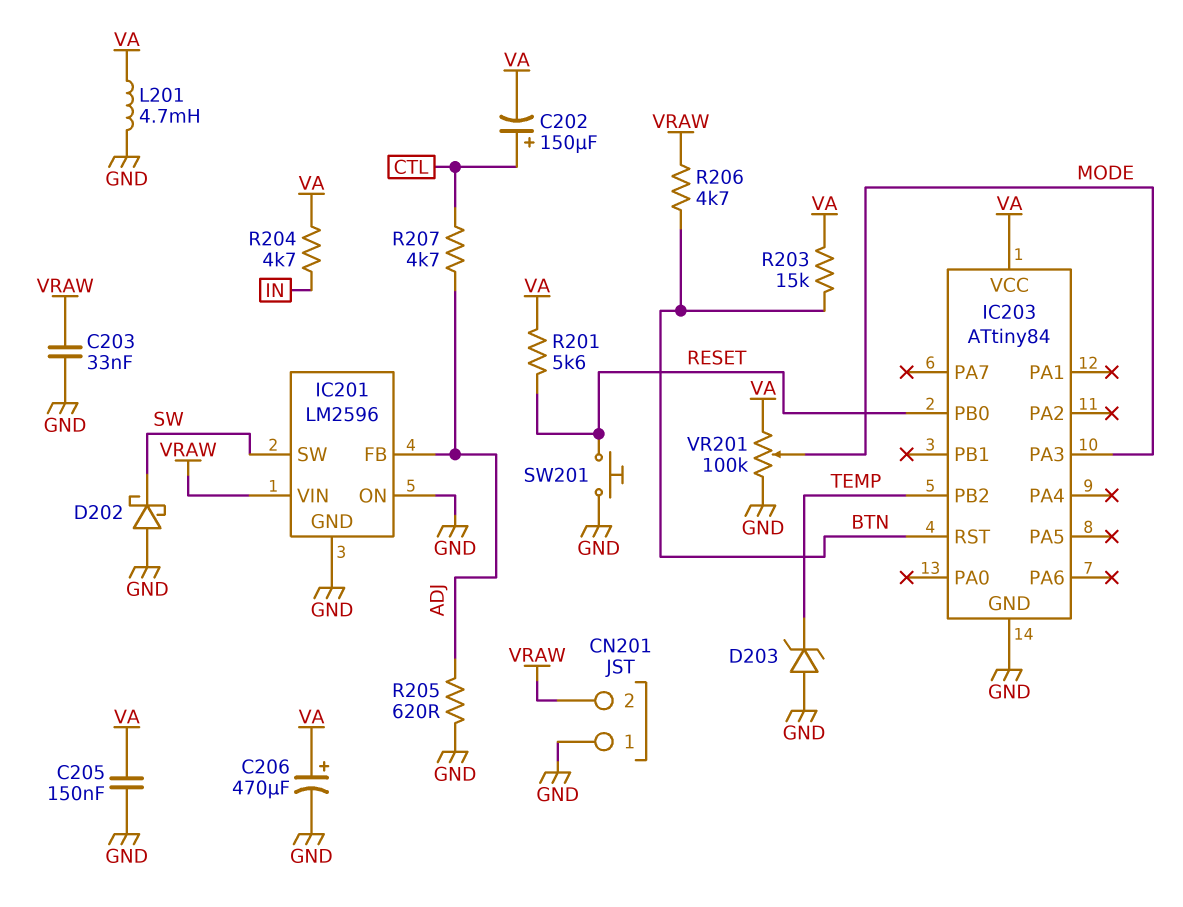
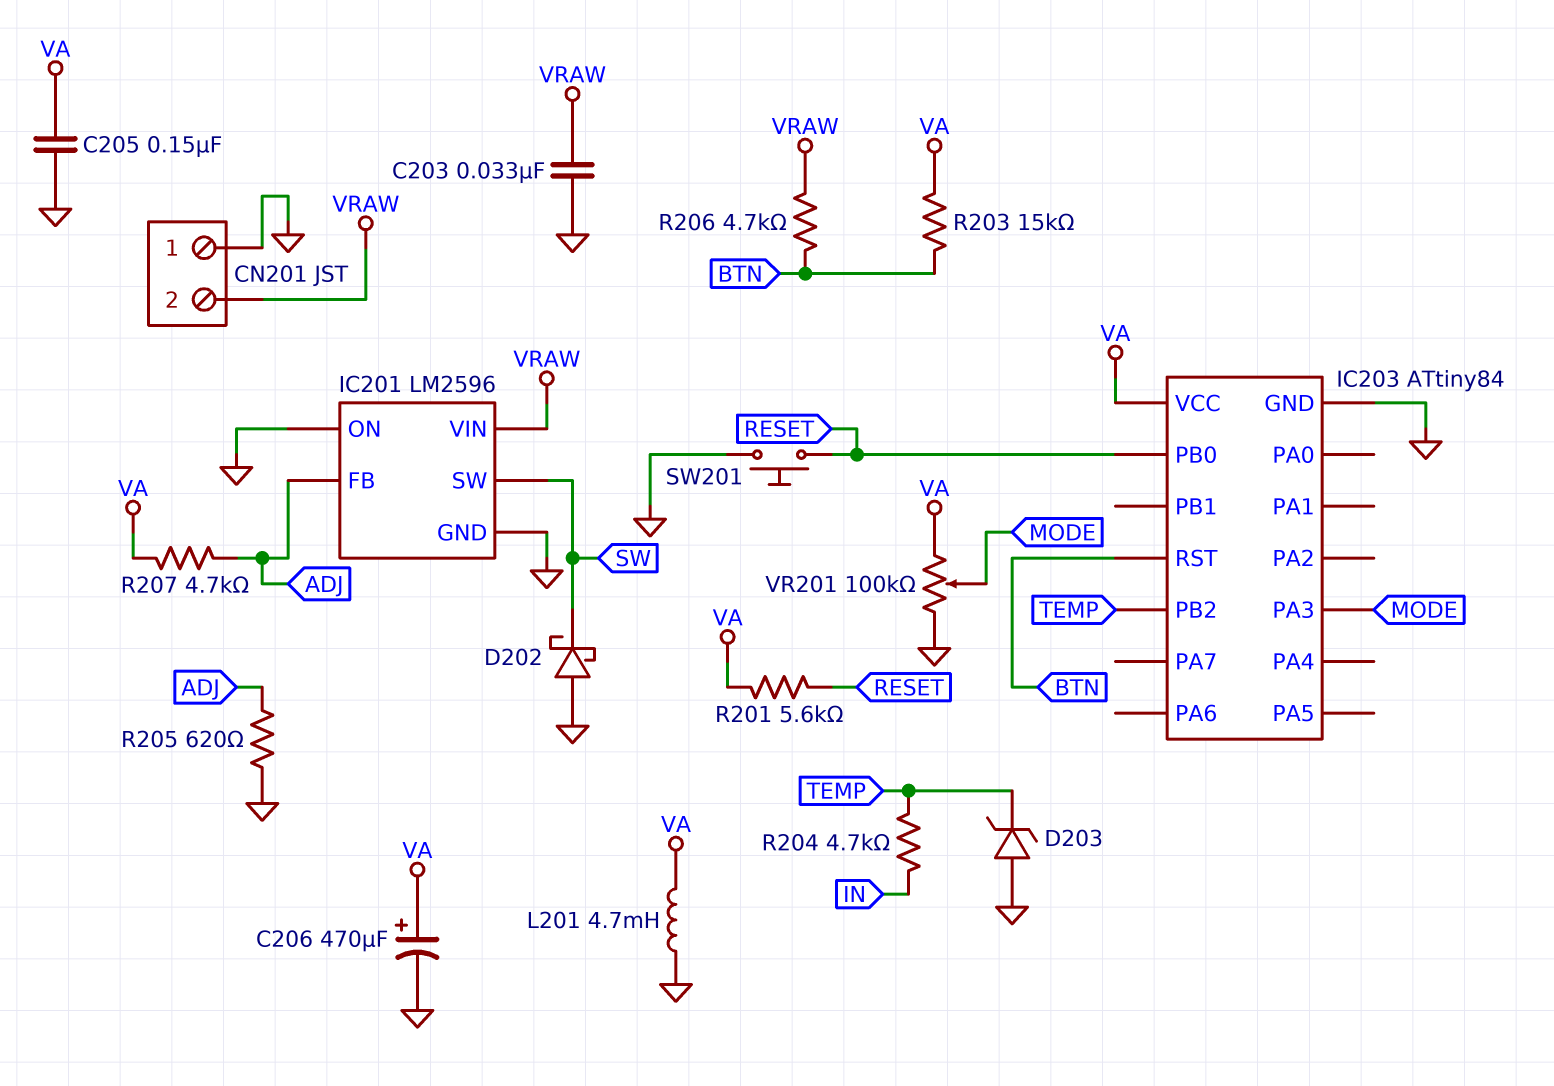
C202: 150uF (plus CTL, minus VA) -> none
R204: 4.7k (IN, VA) -> 4.7k (IN, TEMP)
R207: 4.7k (ADJ, CTL) -> 4.7k (ADJ, VA)

